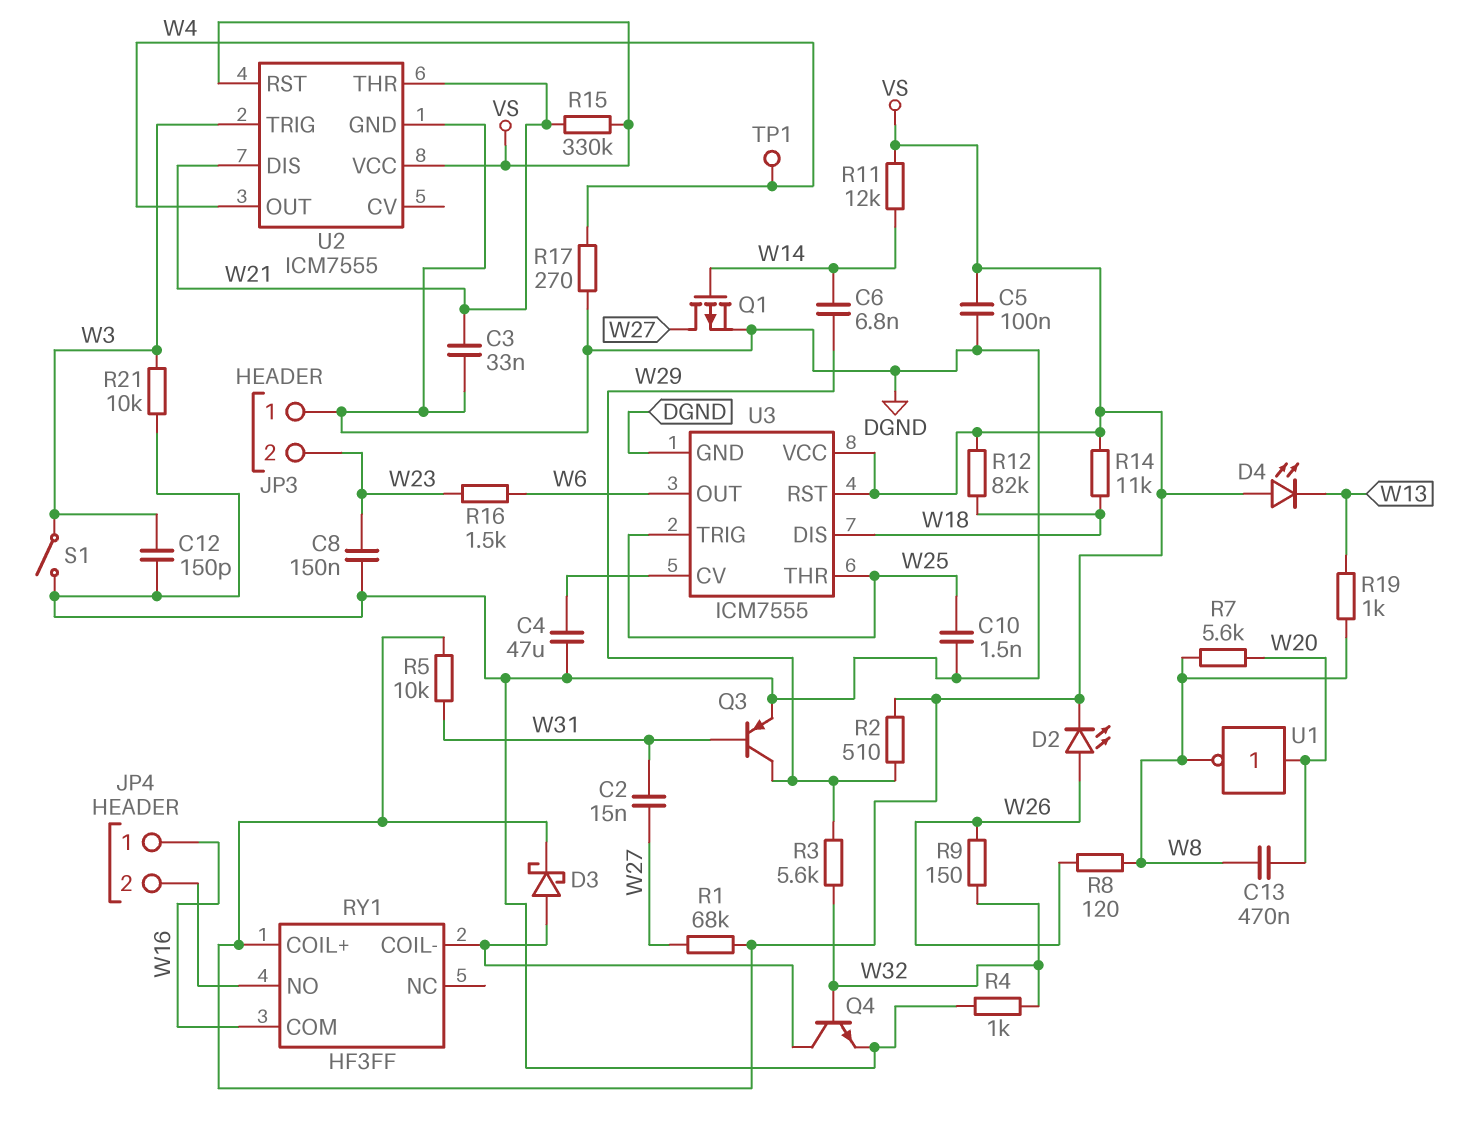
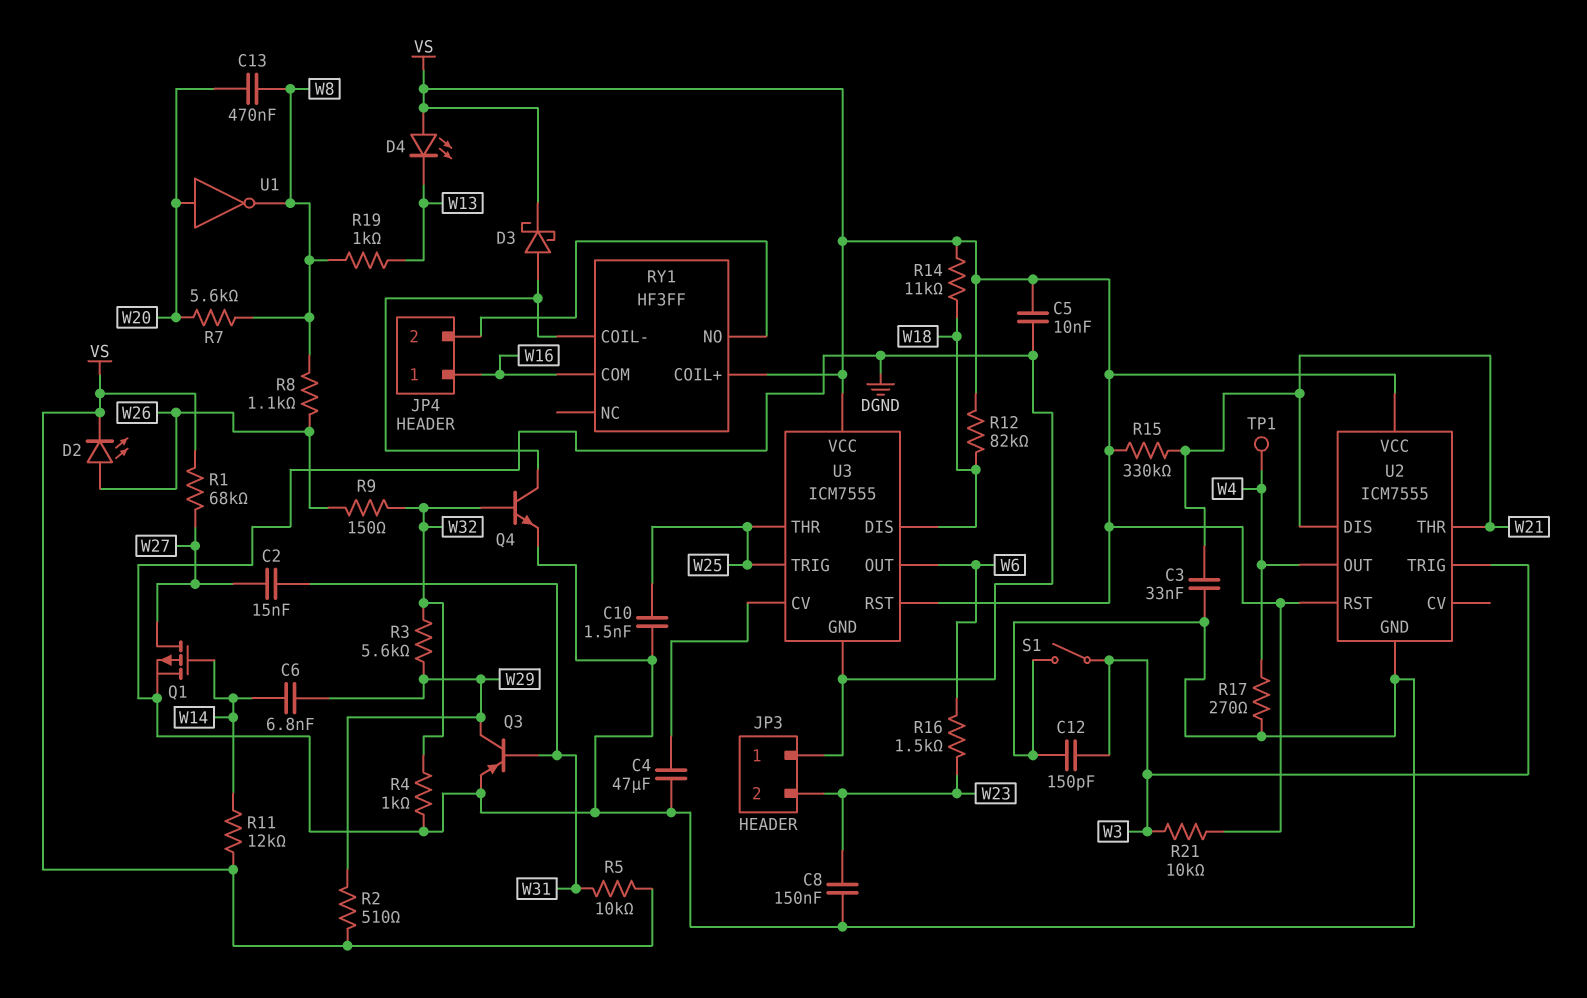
C5: 100nF (DGND, VS) -> 10nF (DGND, VS)
R8: 120 (W8, W26) -> 1.1k (W8, W26)
R21: 10k (DGND, W3) -> 10k (VS, W3)

